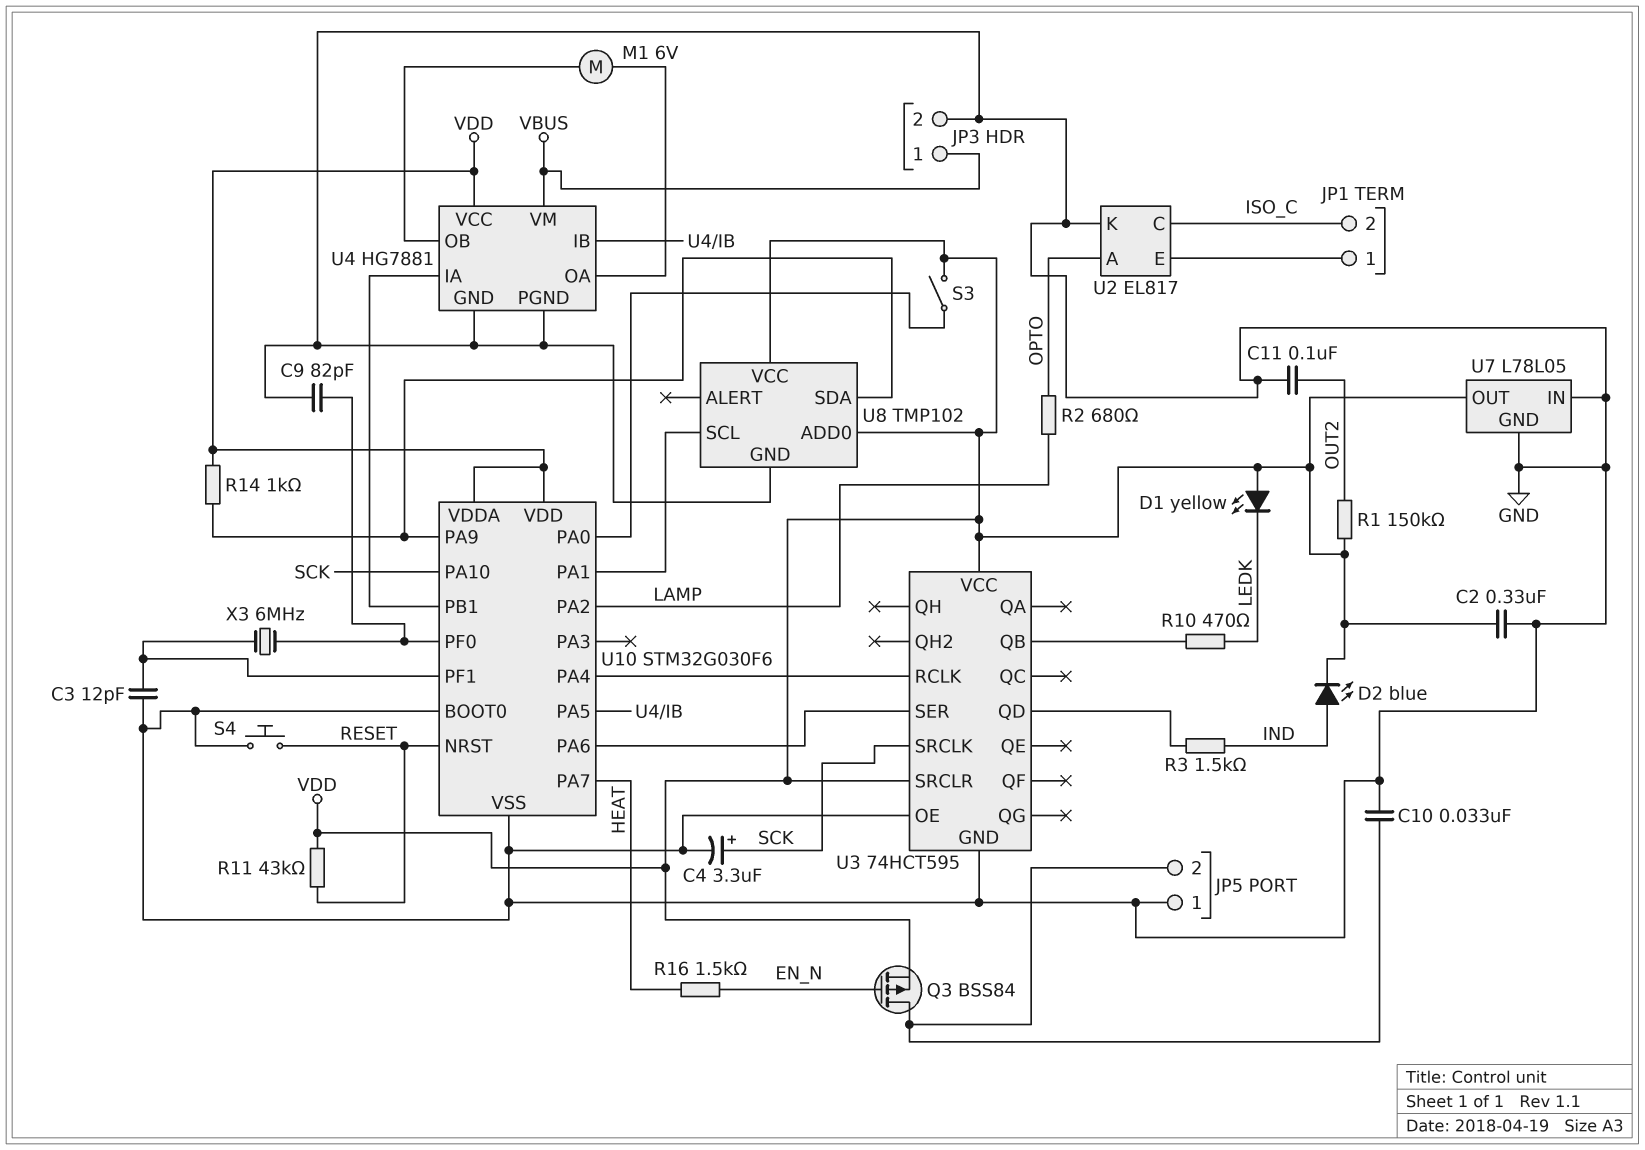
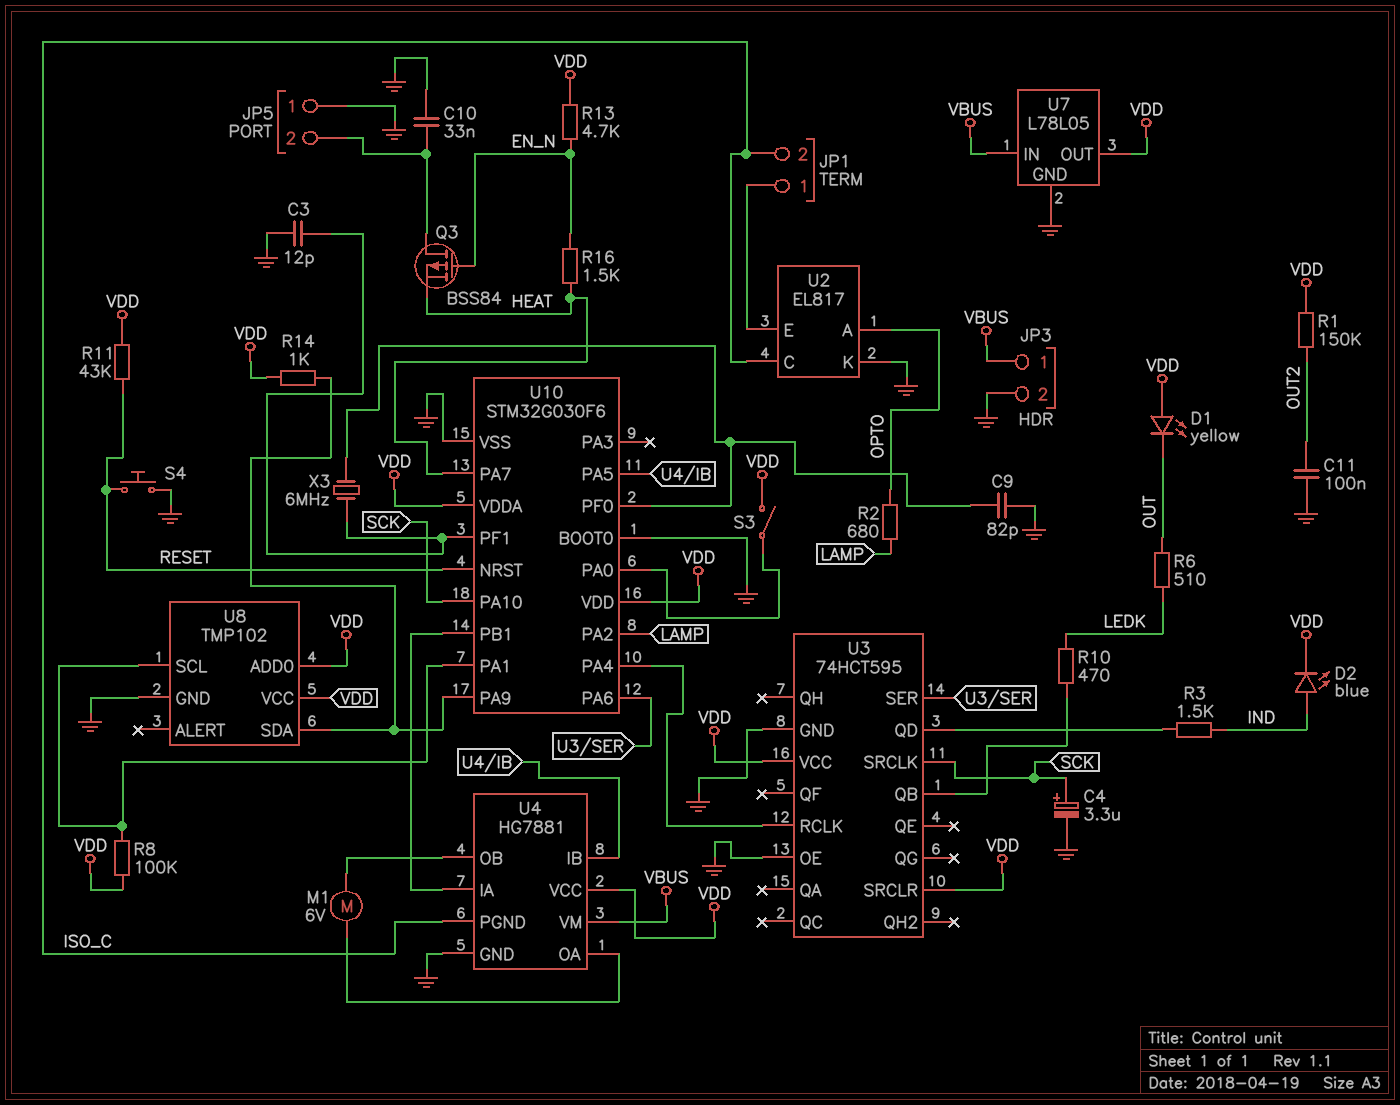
C2: 330nF (GND, VDD) -> none
D1: LED yellow (A VDD, K LEDK) -> LED yellow (A VDD, K OUT)
Q3: PMOS BSS84 (G EN_N, D JP5/2, S VDD) -> PMOS BSS84 (G EN_N, D JP5/2, S HEAT)
R6: none -> 510 (LEDK, OUT)
R8: none -> 100k (U8/SCL, VDD)
R13: none -> 4.7k (EN_N, VDD)
U4 pin PGND: GND -> ISO_C
U7 pin IN: GND -> VBUS

